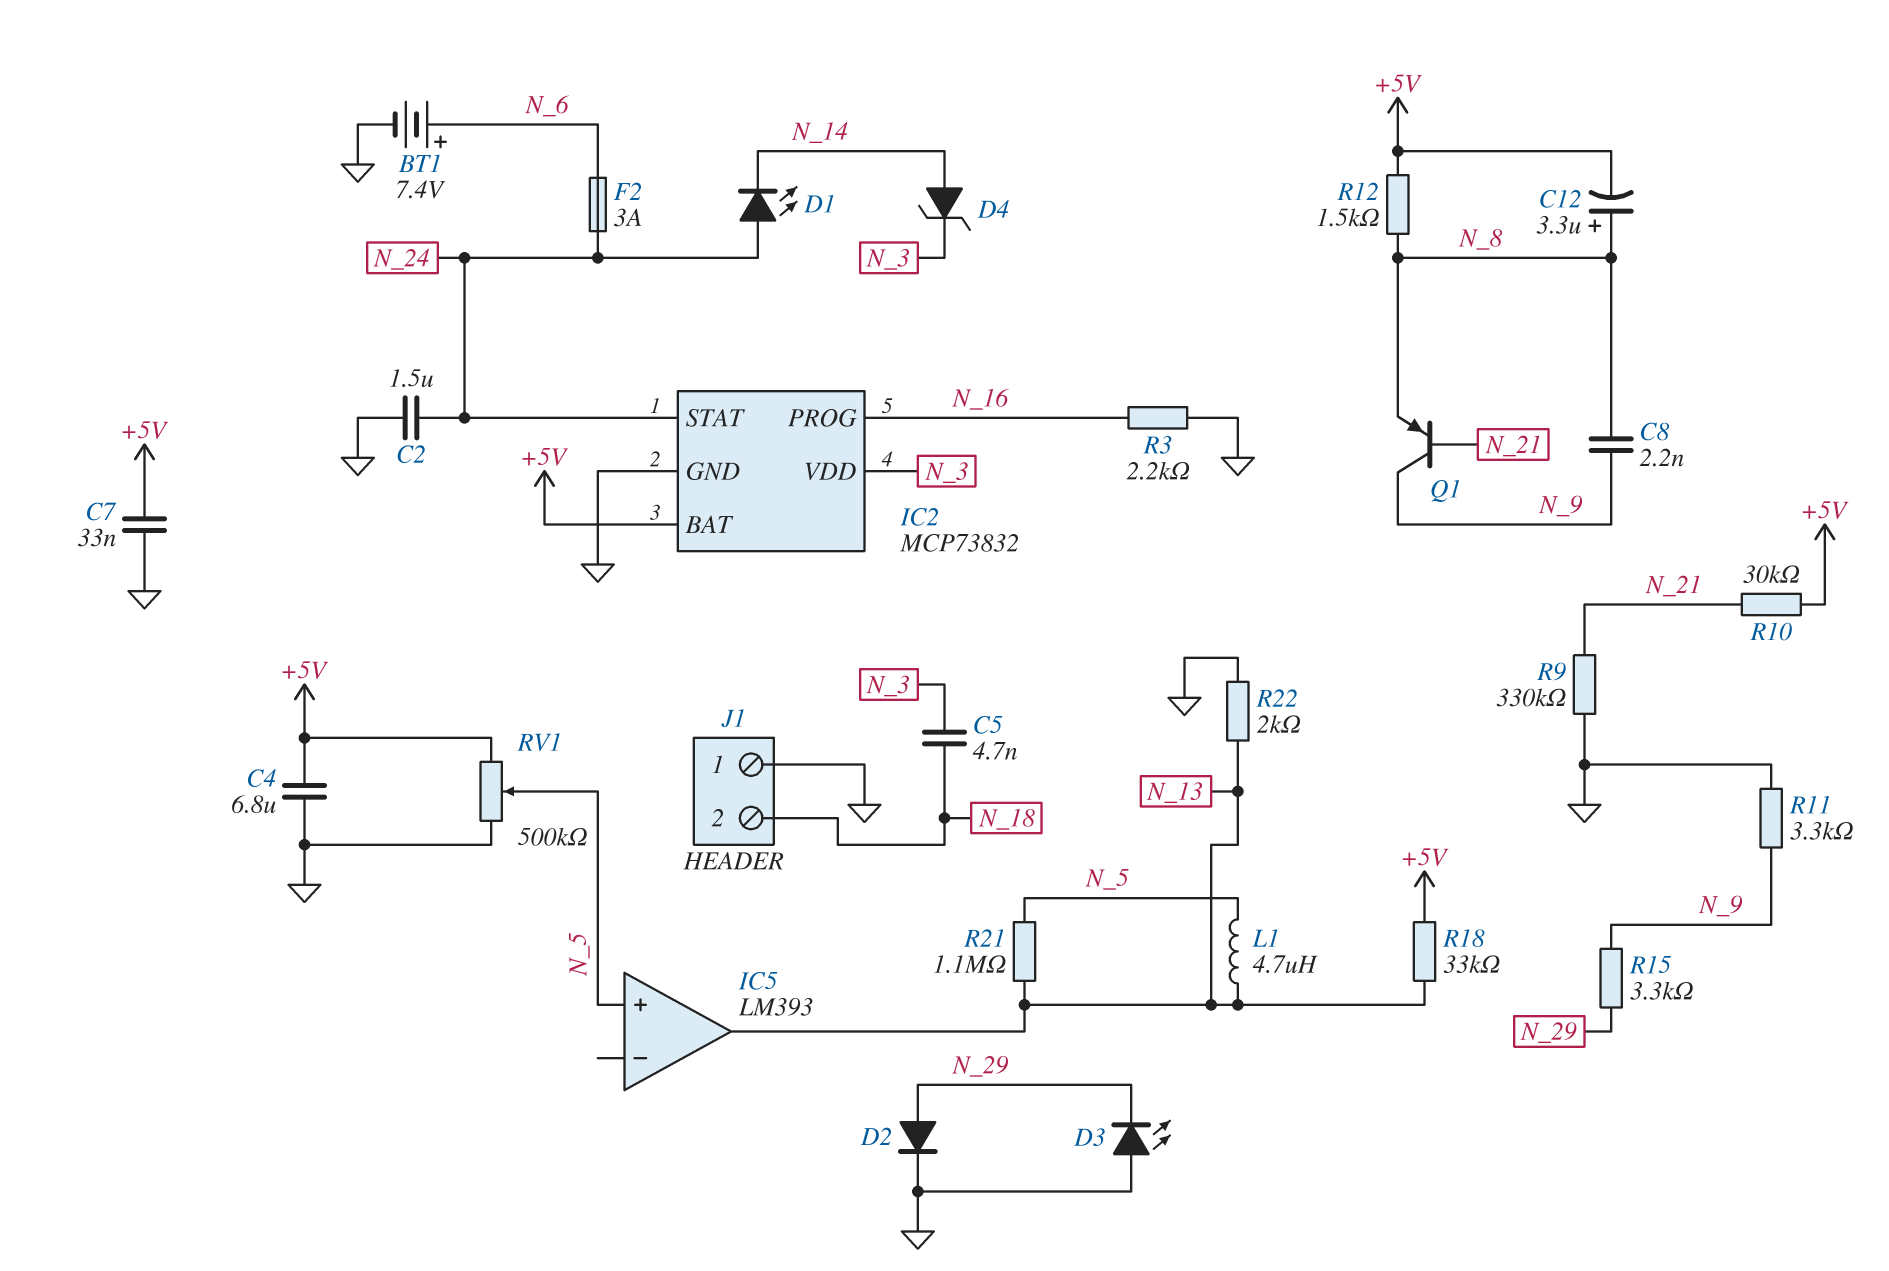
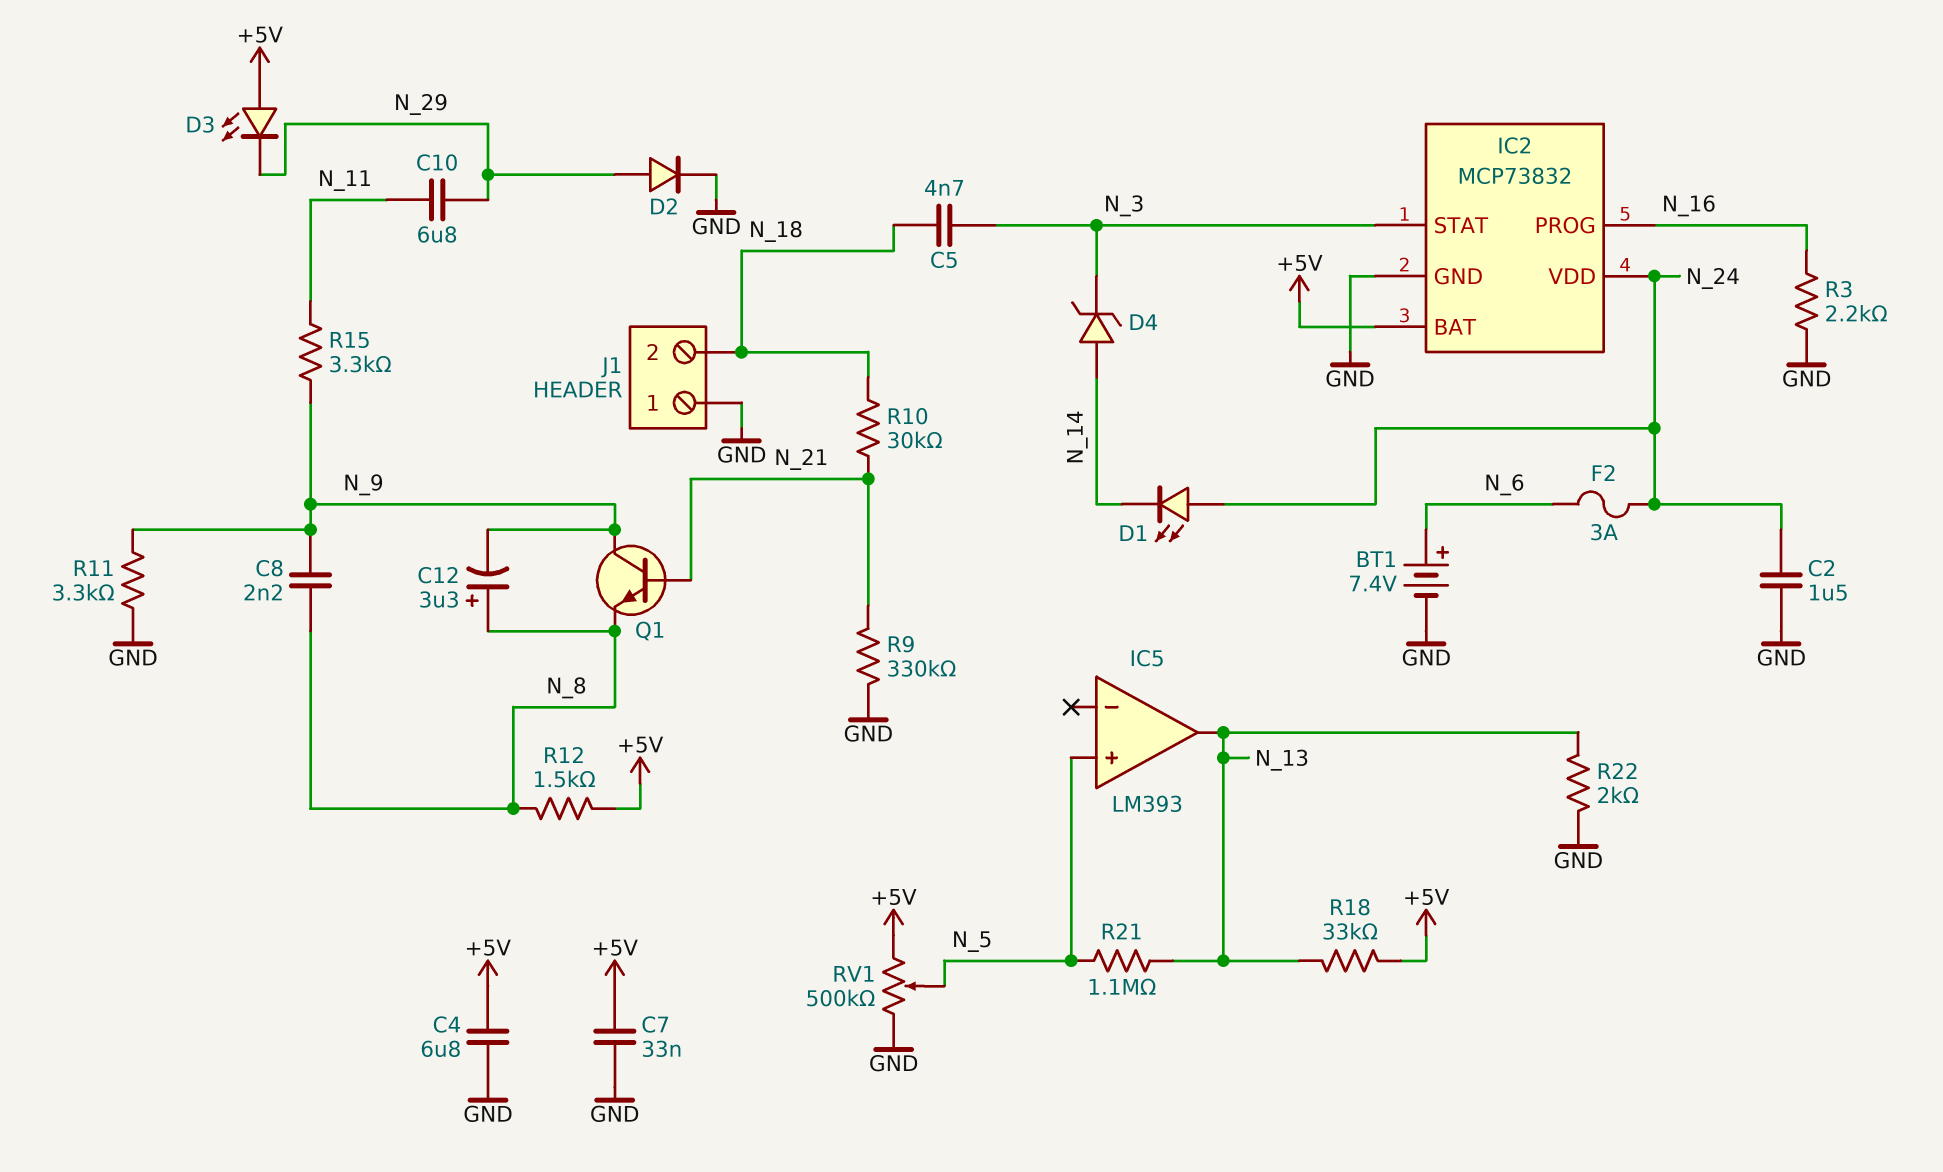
C10: none -> 6.8uF (N_11, N_29)
C12: 3.3uF (plus N_8, minus +5V) -> 3.3uF (plus N_8, minus N_9)
D3: LED (A GND, K N_29) -> LED (A +5V, K N_29)
IC2 pin STAT: N_24 -> N_3
IC2 pin VDD: N_3 -> N_24
L1: 4.7uH (N_5, N_13) -> none
Q1: PNP (B N_21, C N_9, E N_8) -> NPN (B N_21, C N_9, E N_8)
R10: 30k (+5V, N_21) -> 30k (N_18, N_21)
R15: 3.3k (N_9, N_29) -> 3.3k (N_9, N_11)

